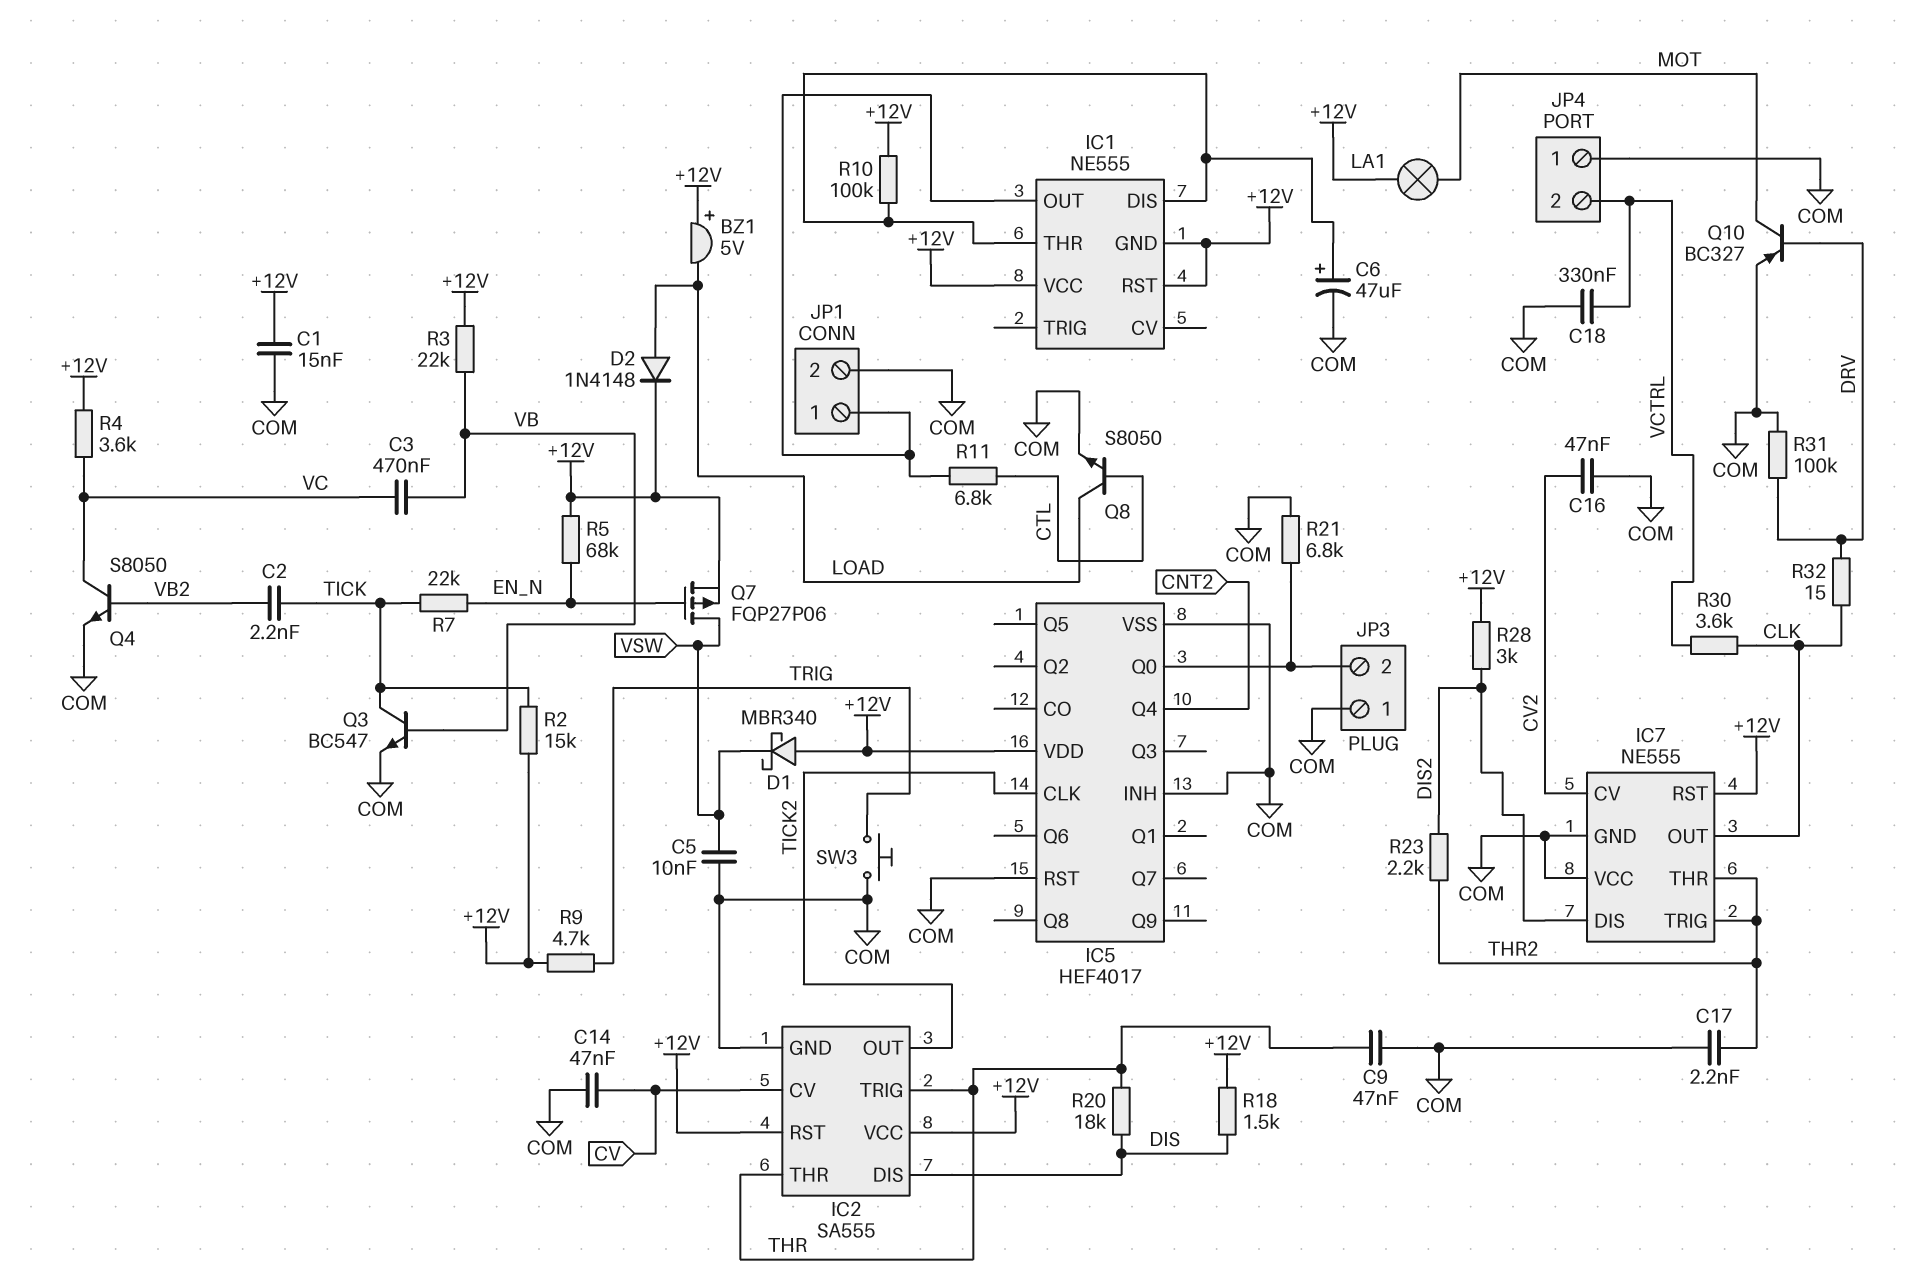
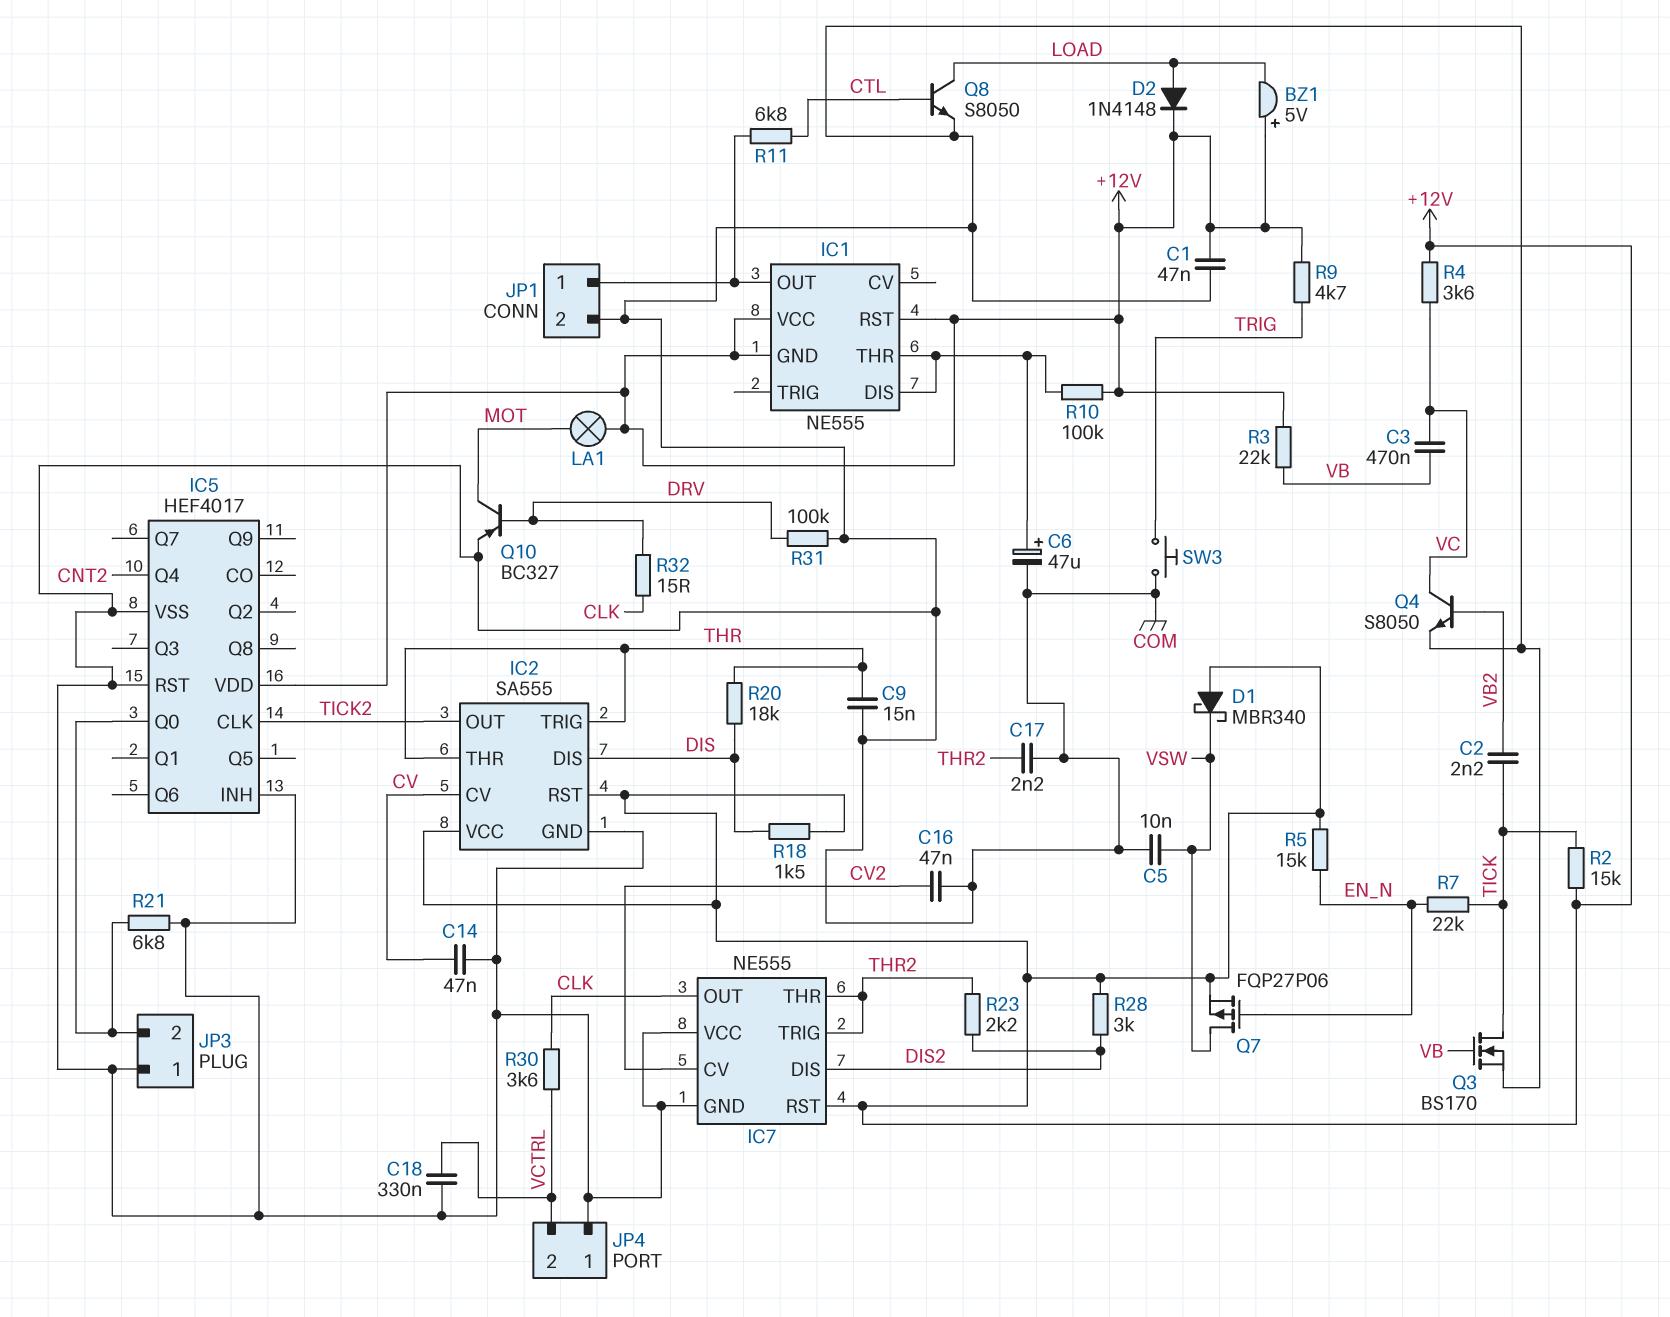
C1: 15nF (+12V, COM) -> 47nF (+12V, COM)
C9: 47nF (COM, THR) -> 15nF (COM, THR)
Q3: NPN BC547 (B VB, C TICK, E COM) -> NMOS BS170 (G VB, D TICK, S COM)
R5: 68k (+12V, EN_N) -> 15k (+12V, EN_N)

